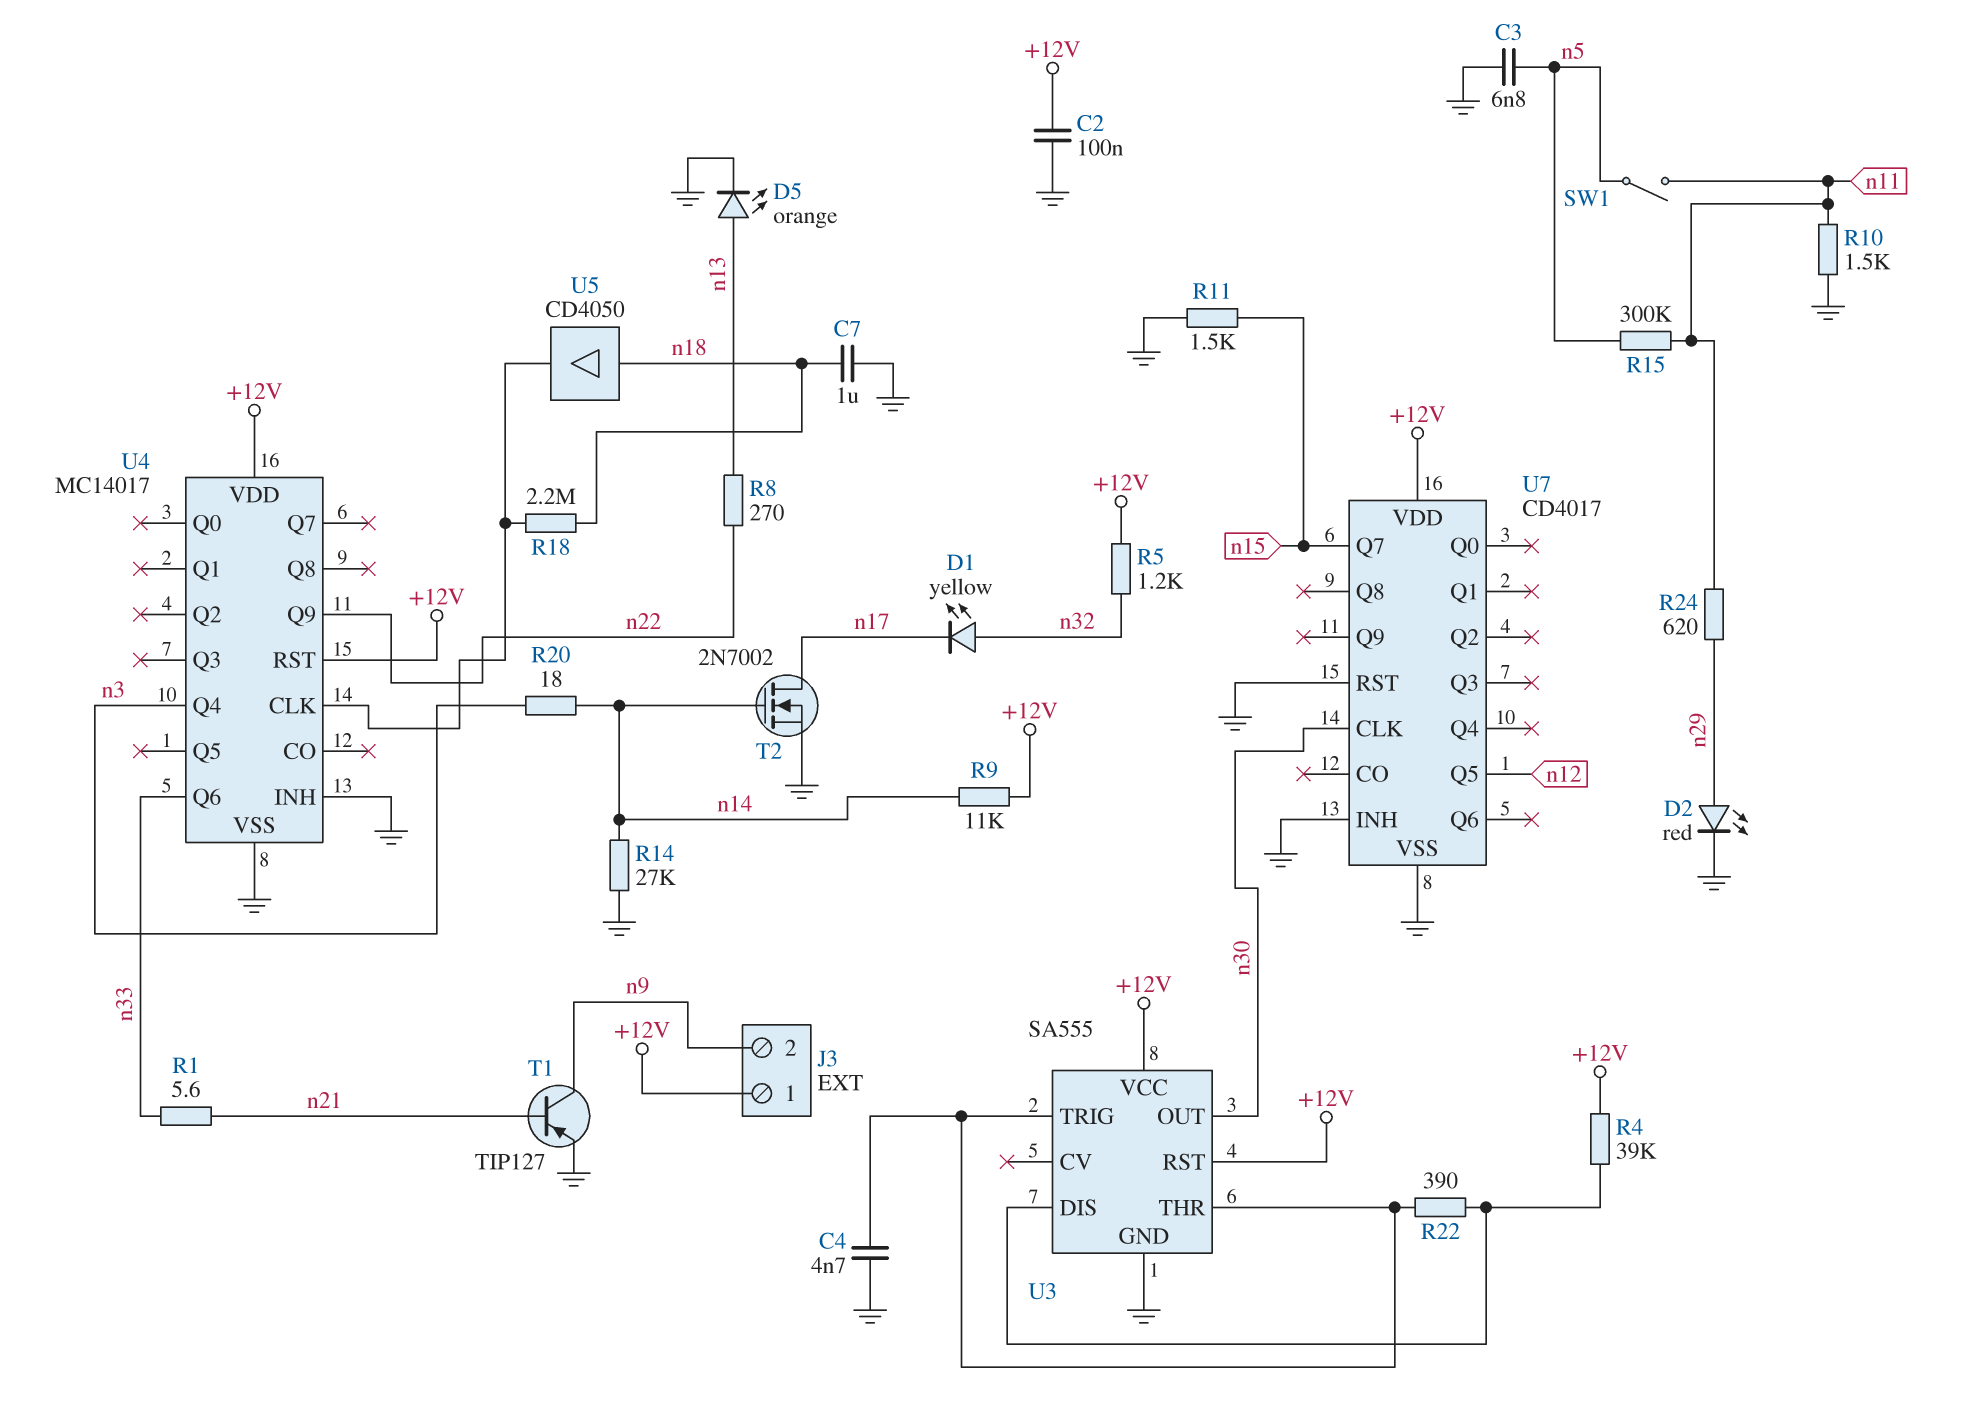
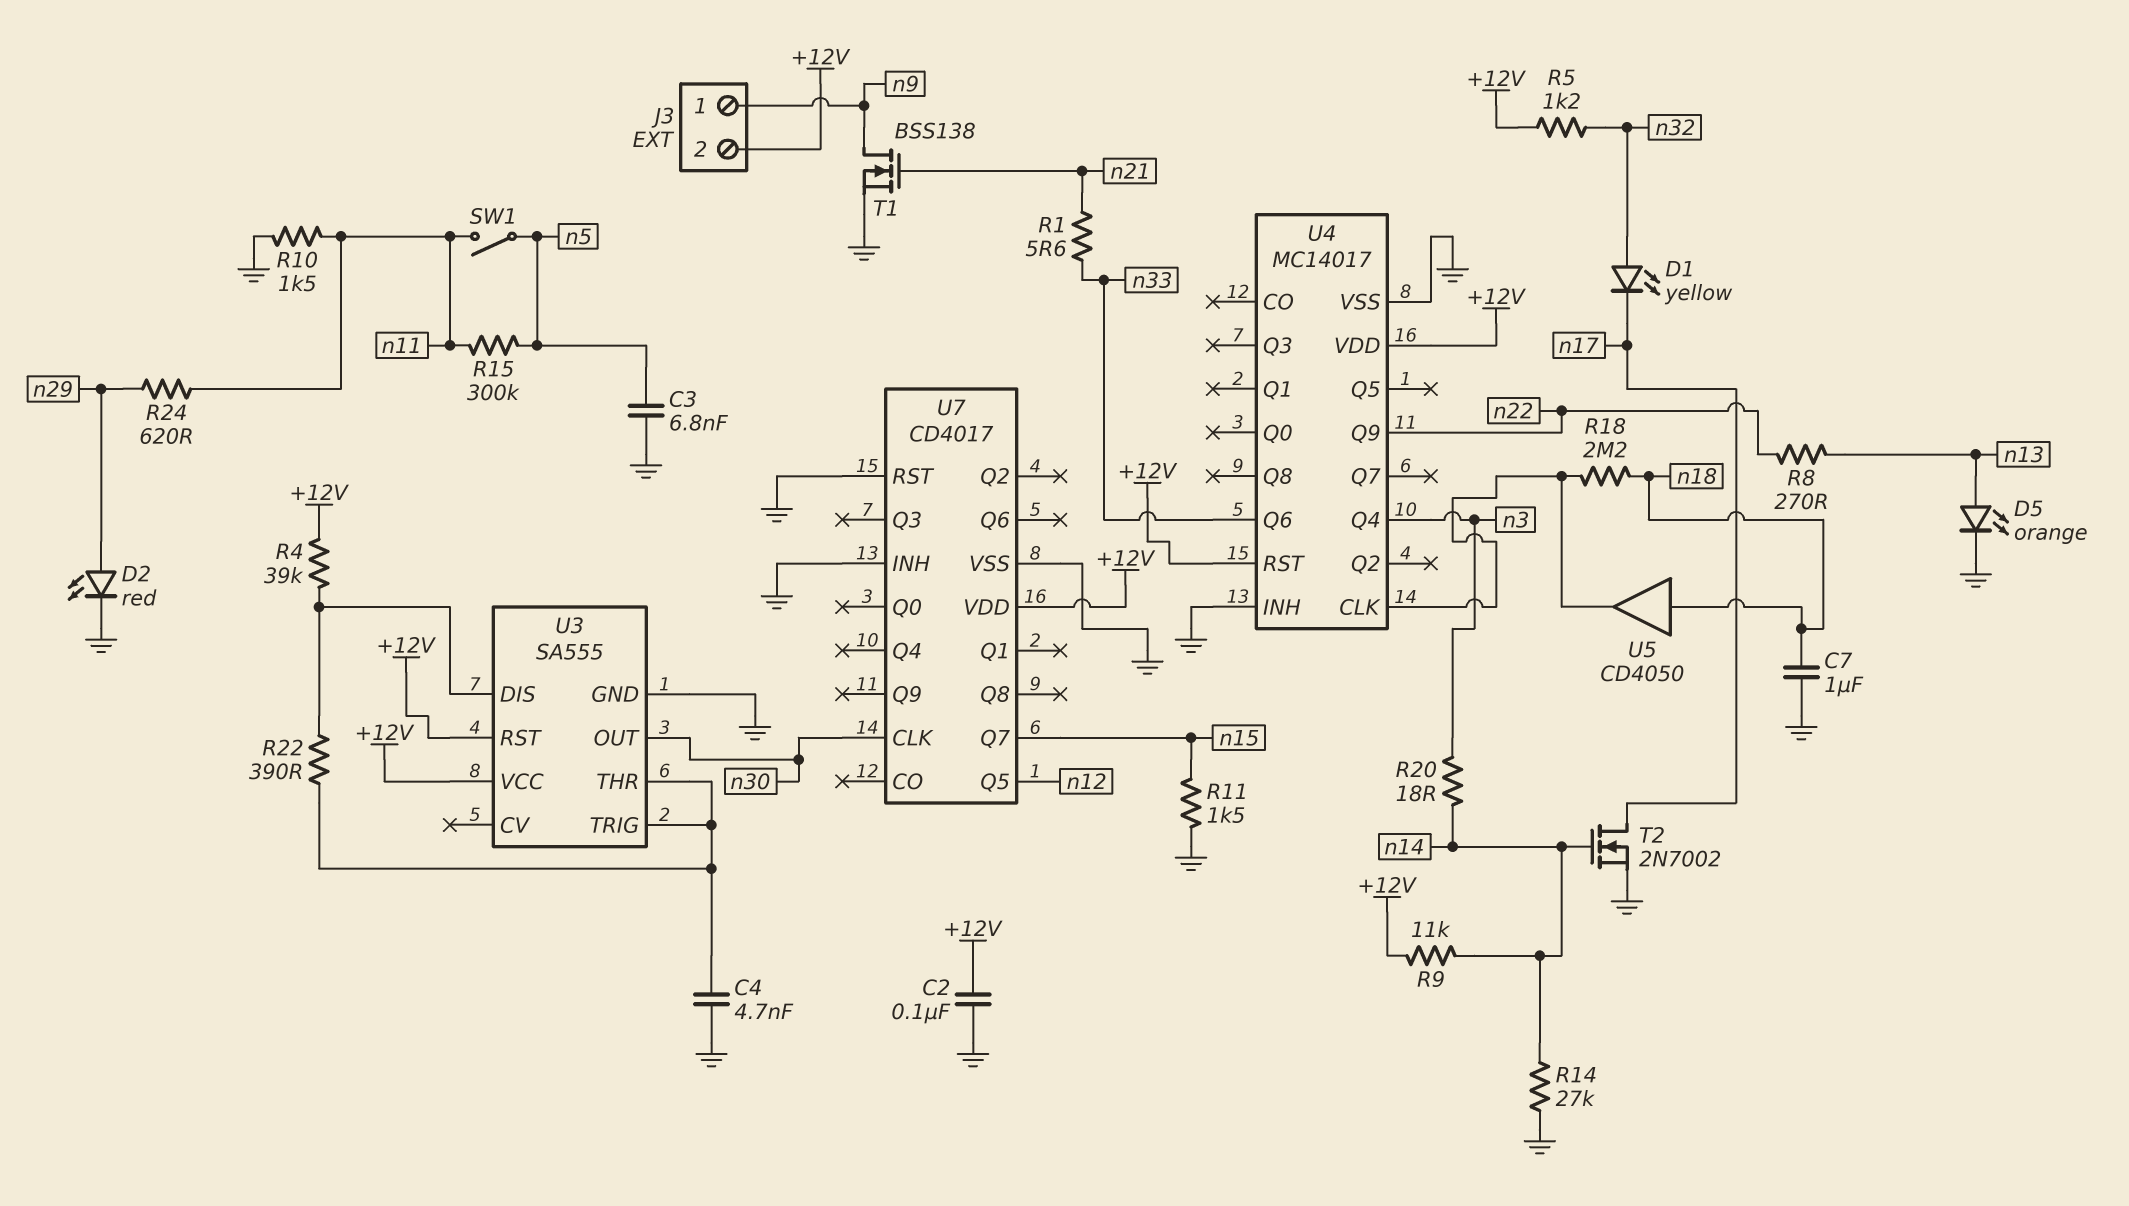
J3 pin 1: +12V -> n9
J3 pin 2: n9 -> +12V
T1: PNP TIP127 (B n21, C n9, E GND) -> NMOS BSS138 (G n21, D n9, S GND)

